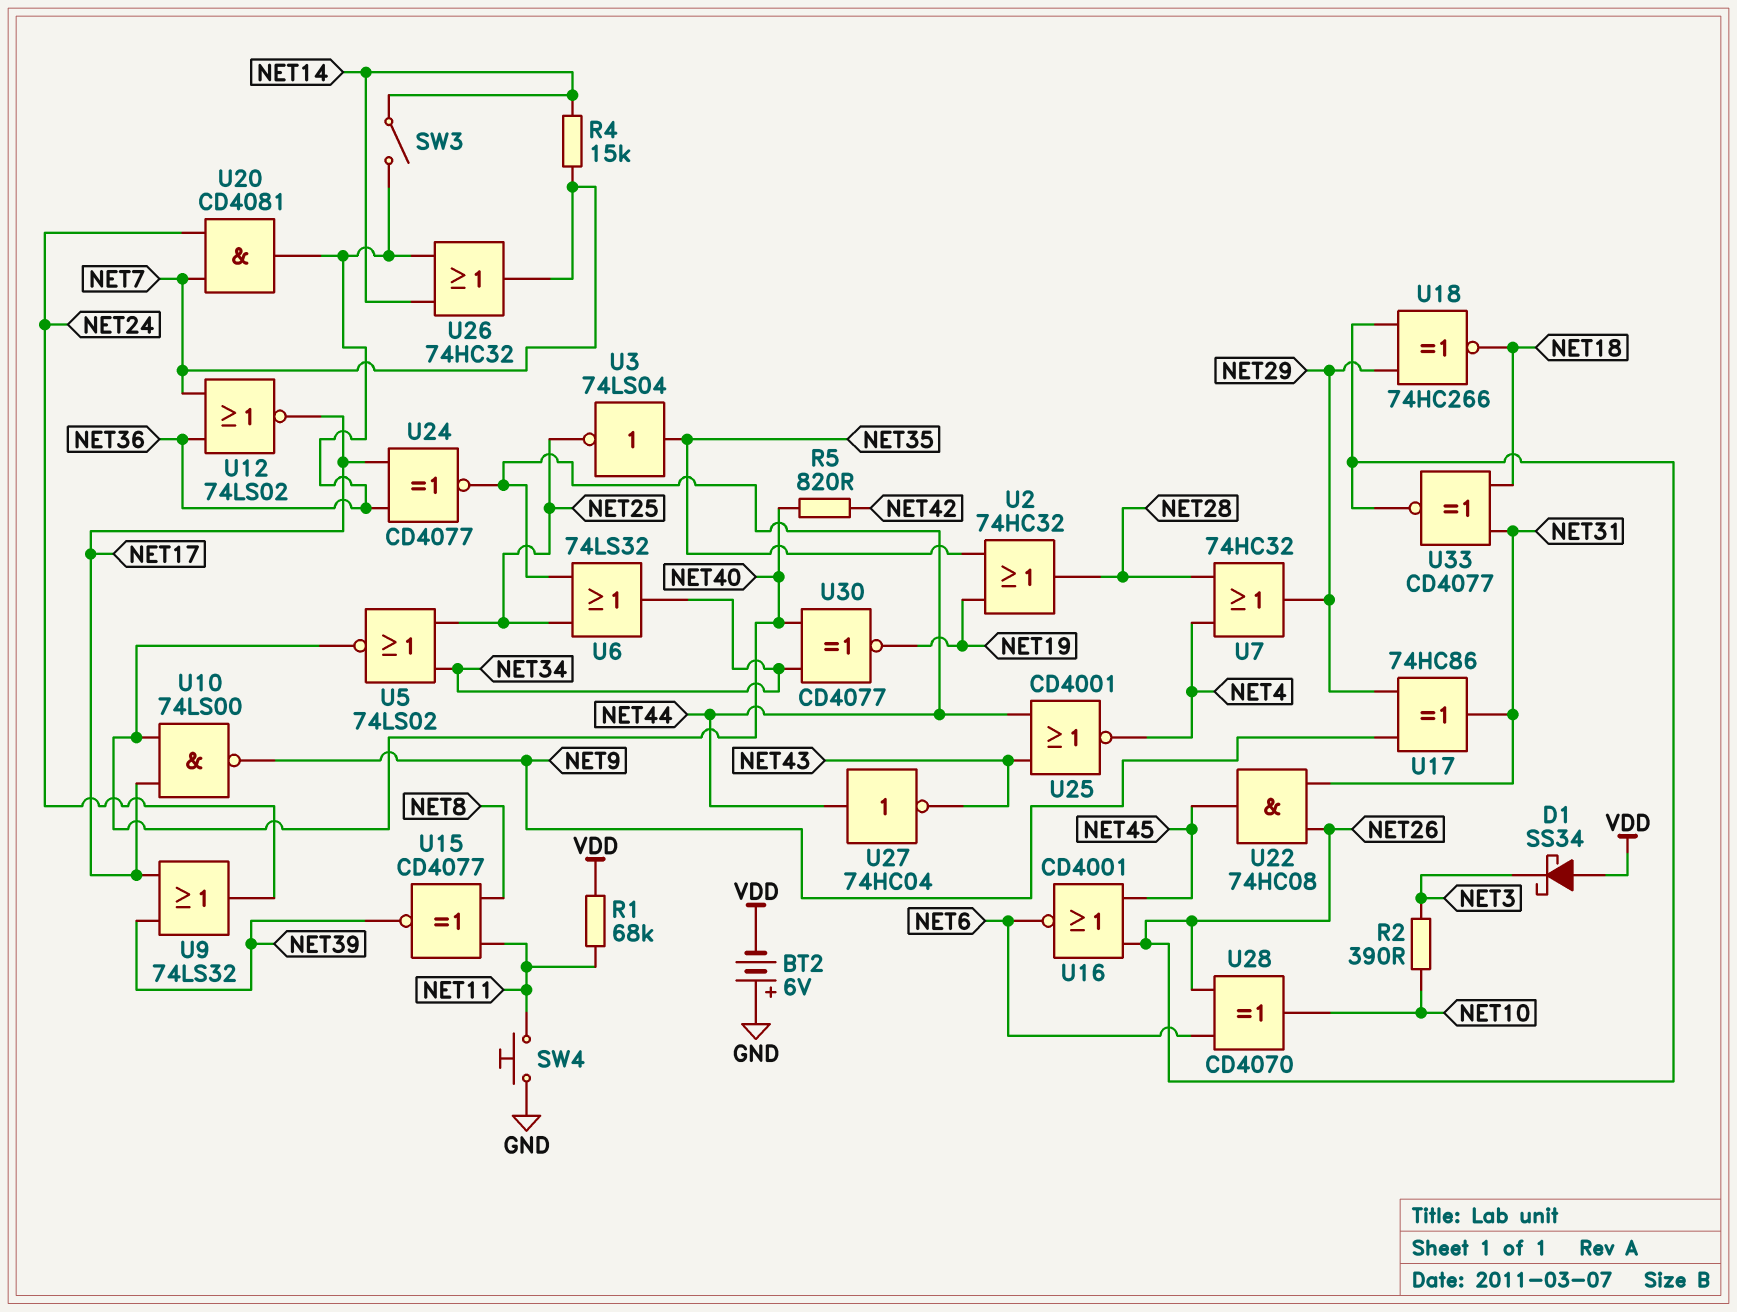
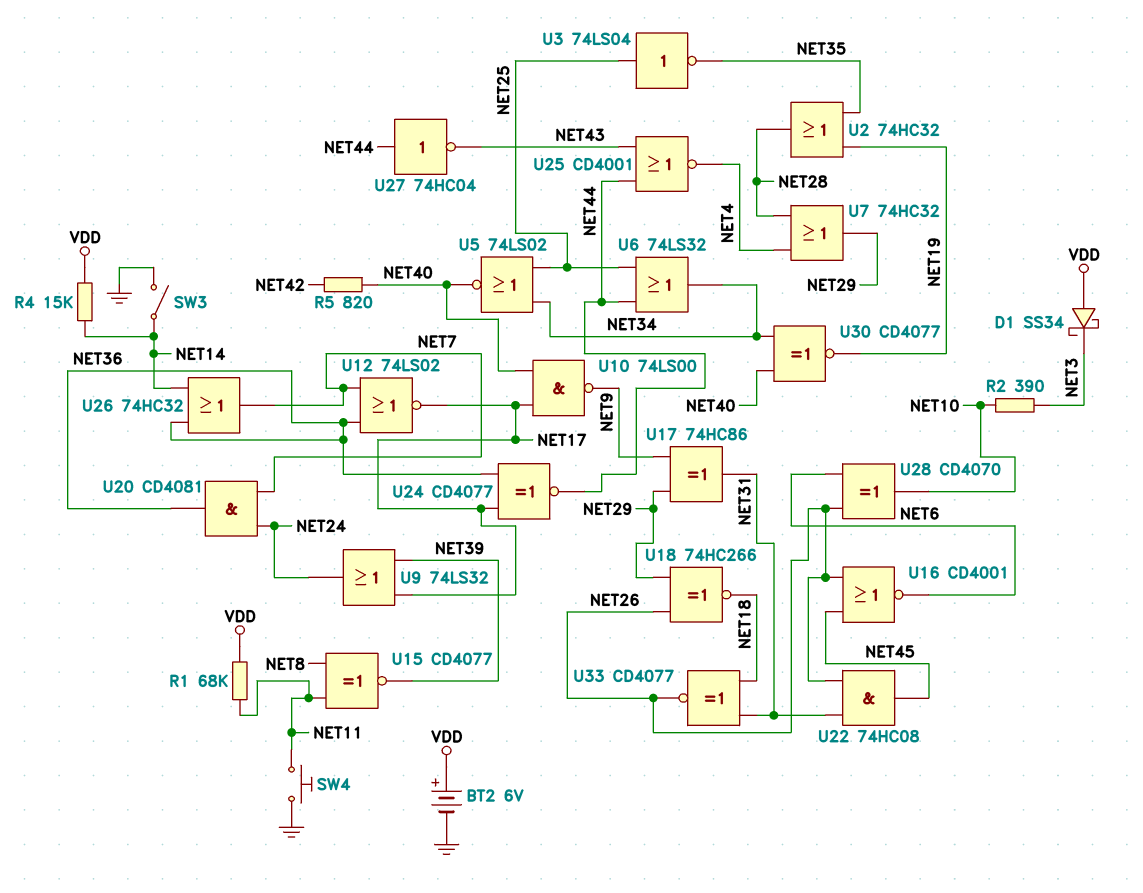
BT2: 6V (plus GND, minus VDD) -> 6V (plus VDD, minus GND)
R4: 15k (NET7, NET14) -> 15k (NET14, VDD)
SW3: switch (NET14, NET36) -> switch (GND, NET14)
U3: NOT 74LS04 (in NET35, out NET25) -> NOT 74LS04 (in NET25, out NET35)

